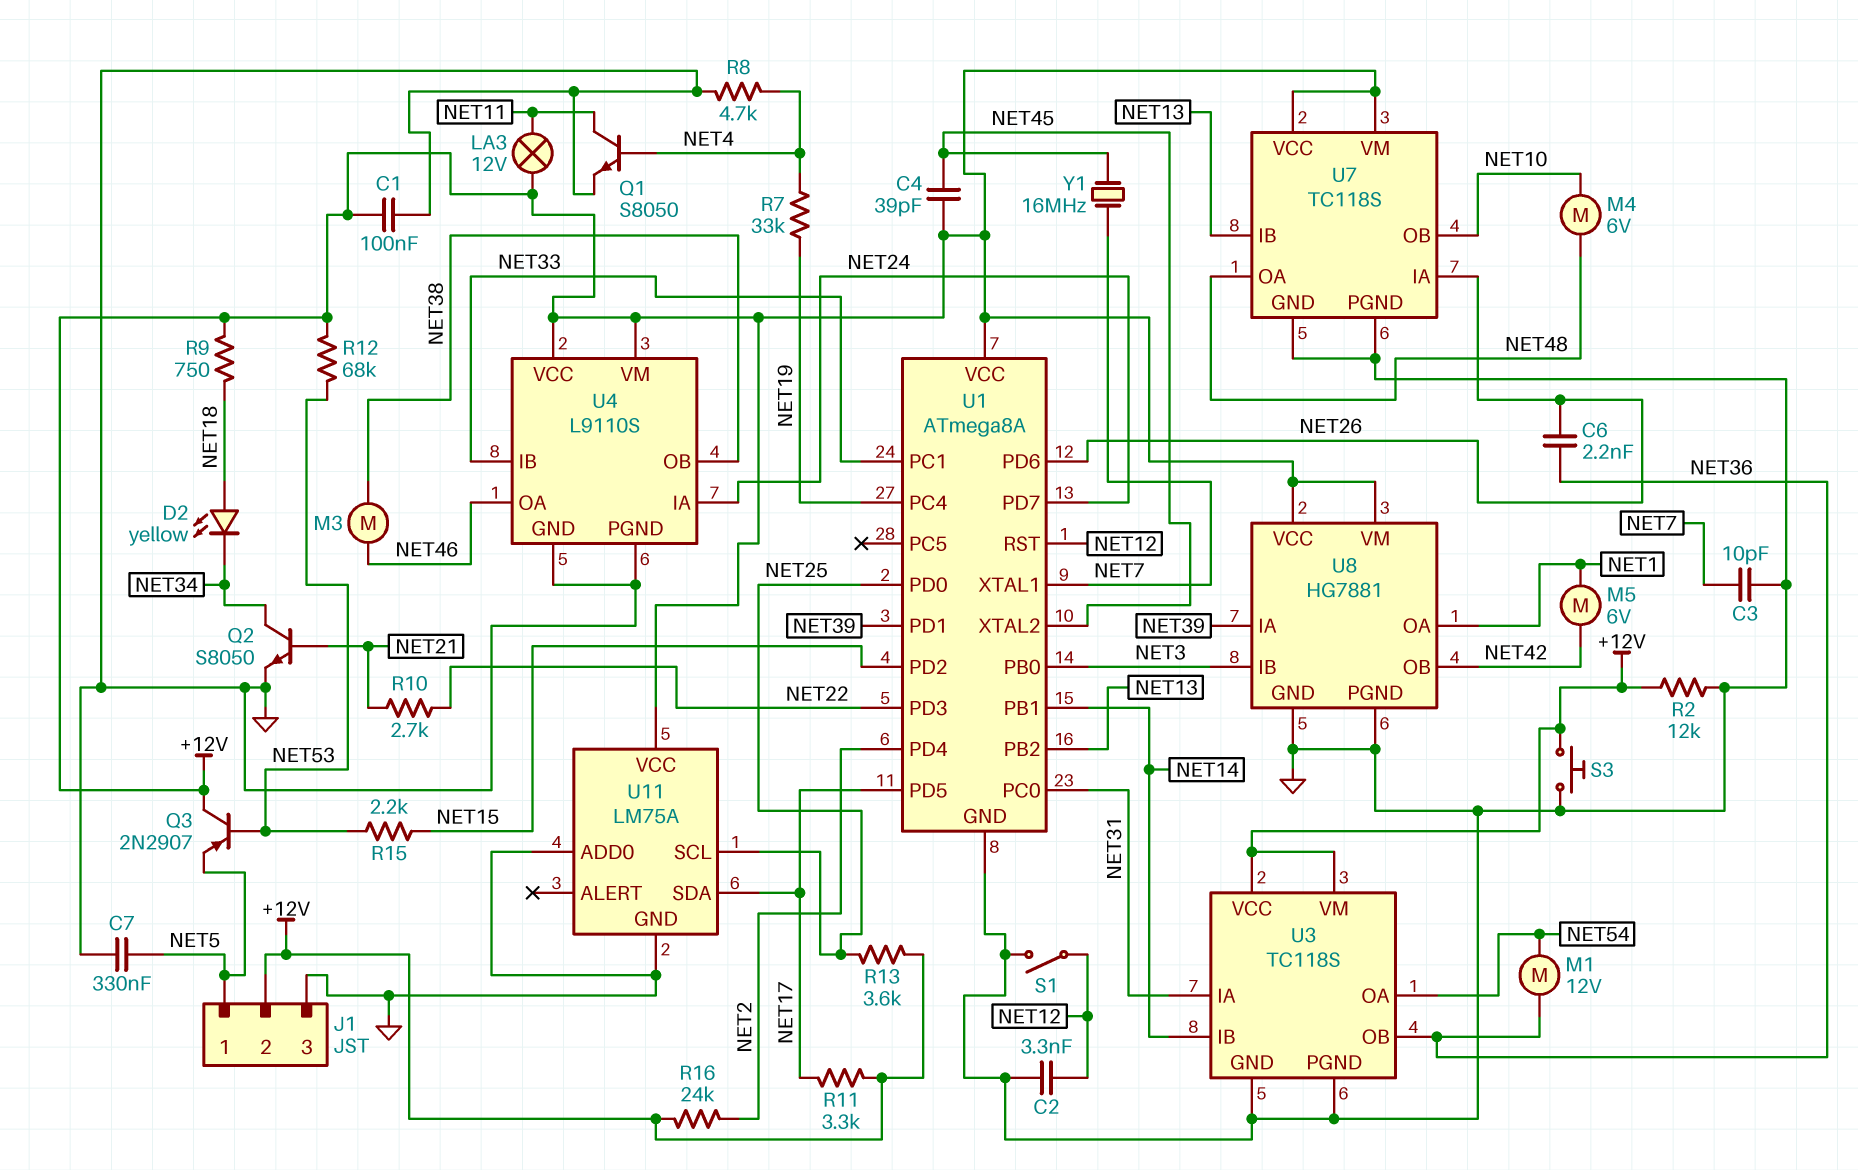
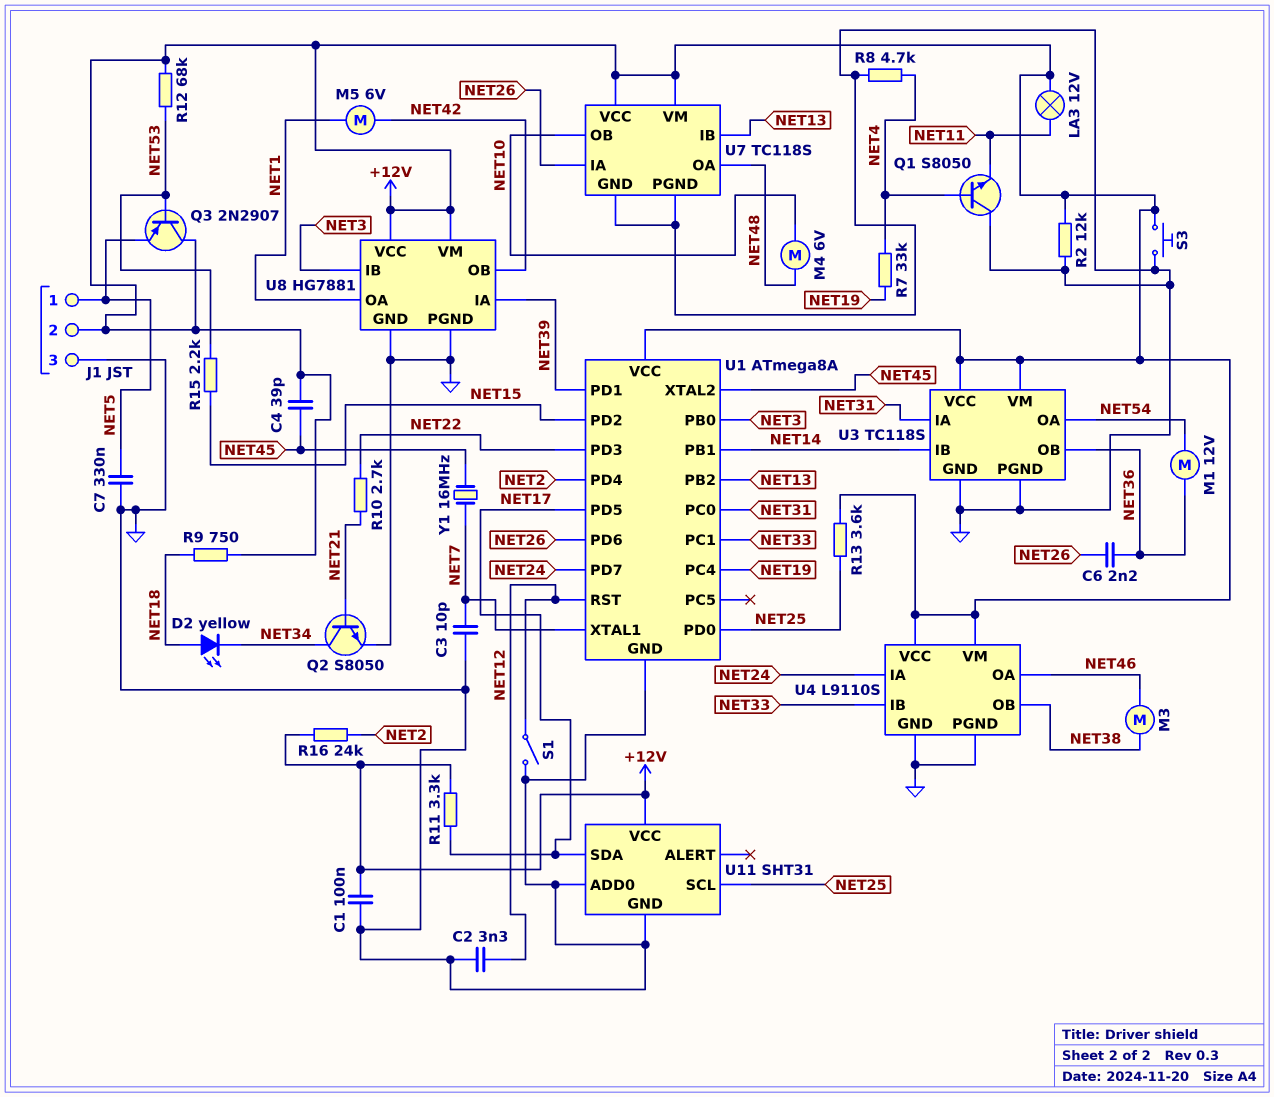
Q1: NPN S8050 (B NET4, C NET11, E GND) -> NPN S8050 (B NET4, C GND, E NET11)
U11: LM75A -> SHT31

